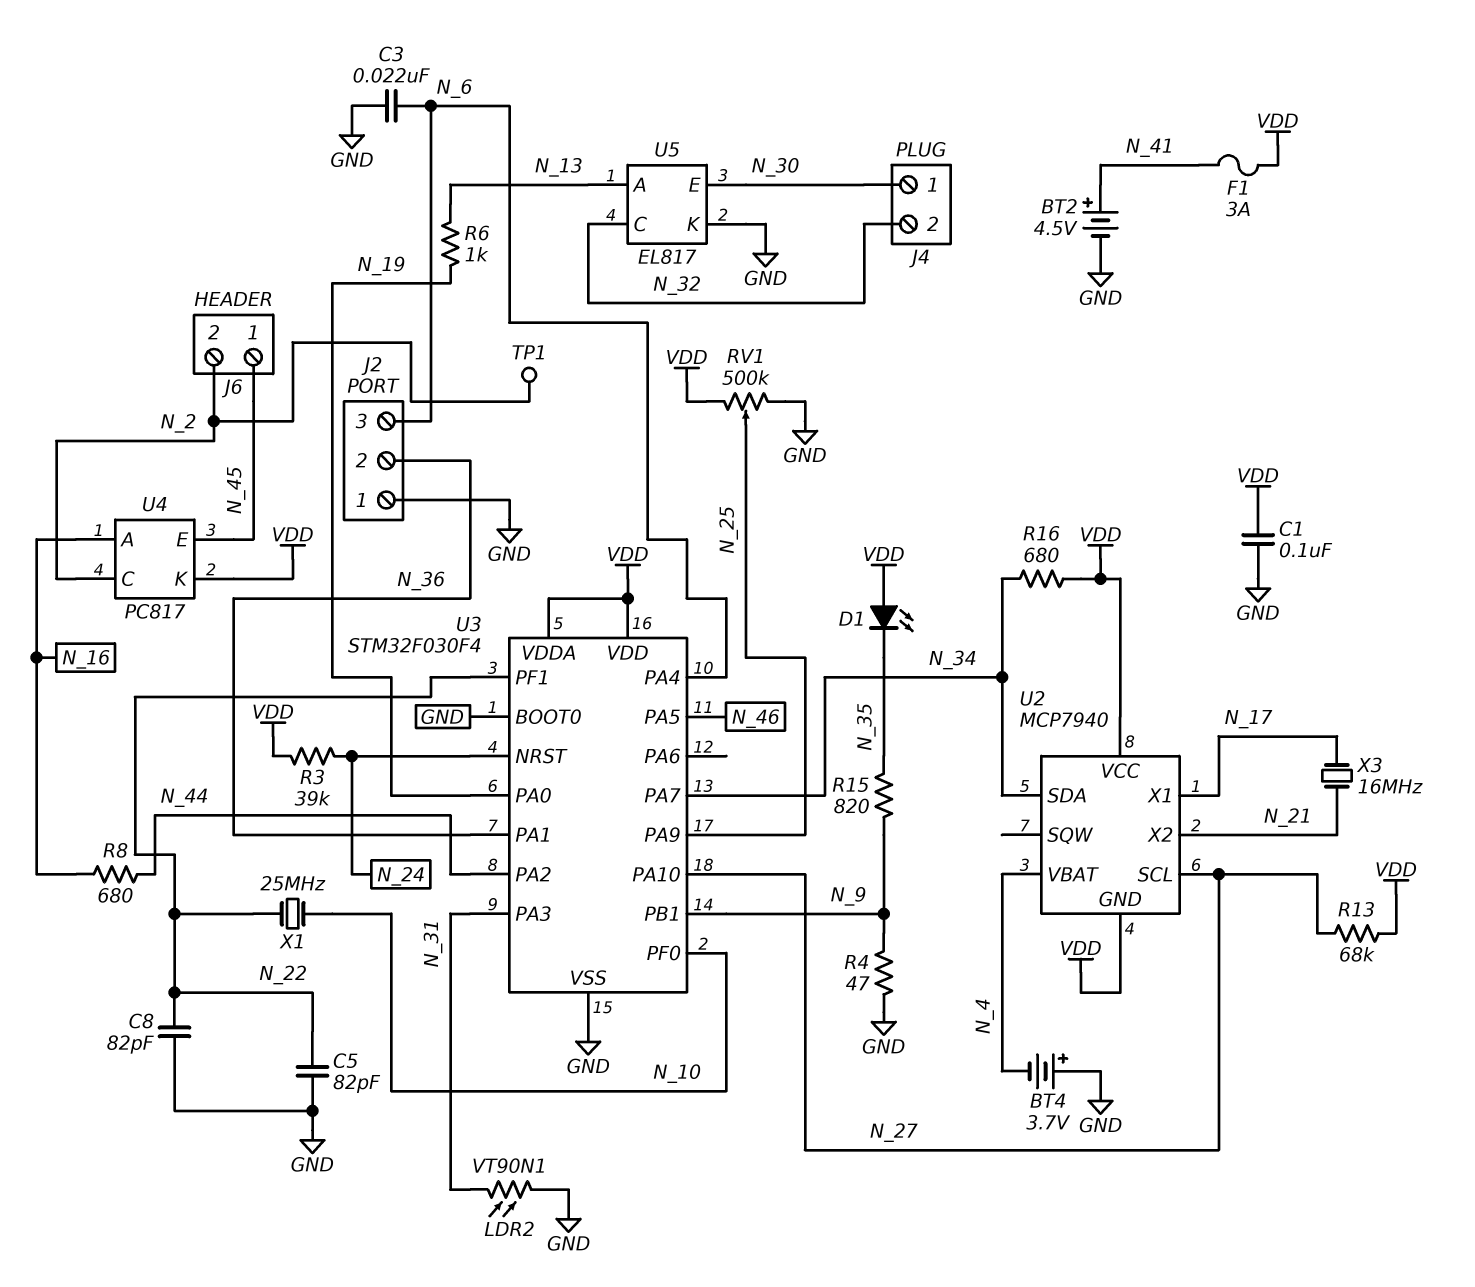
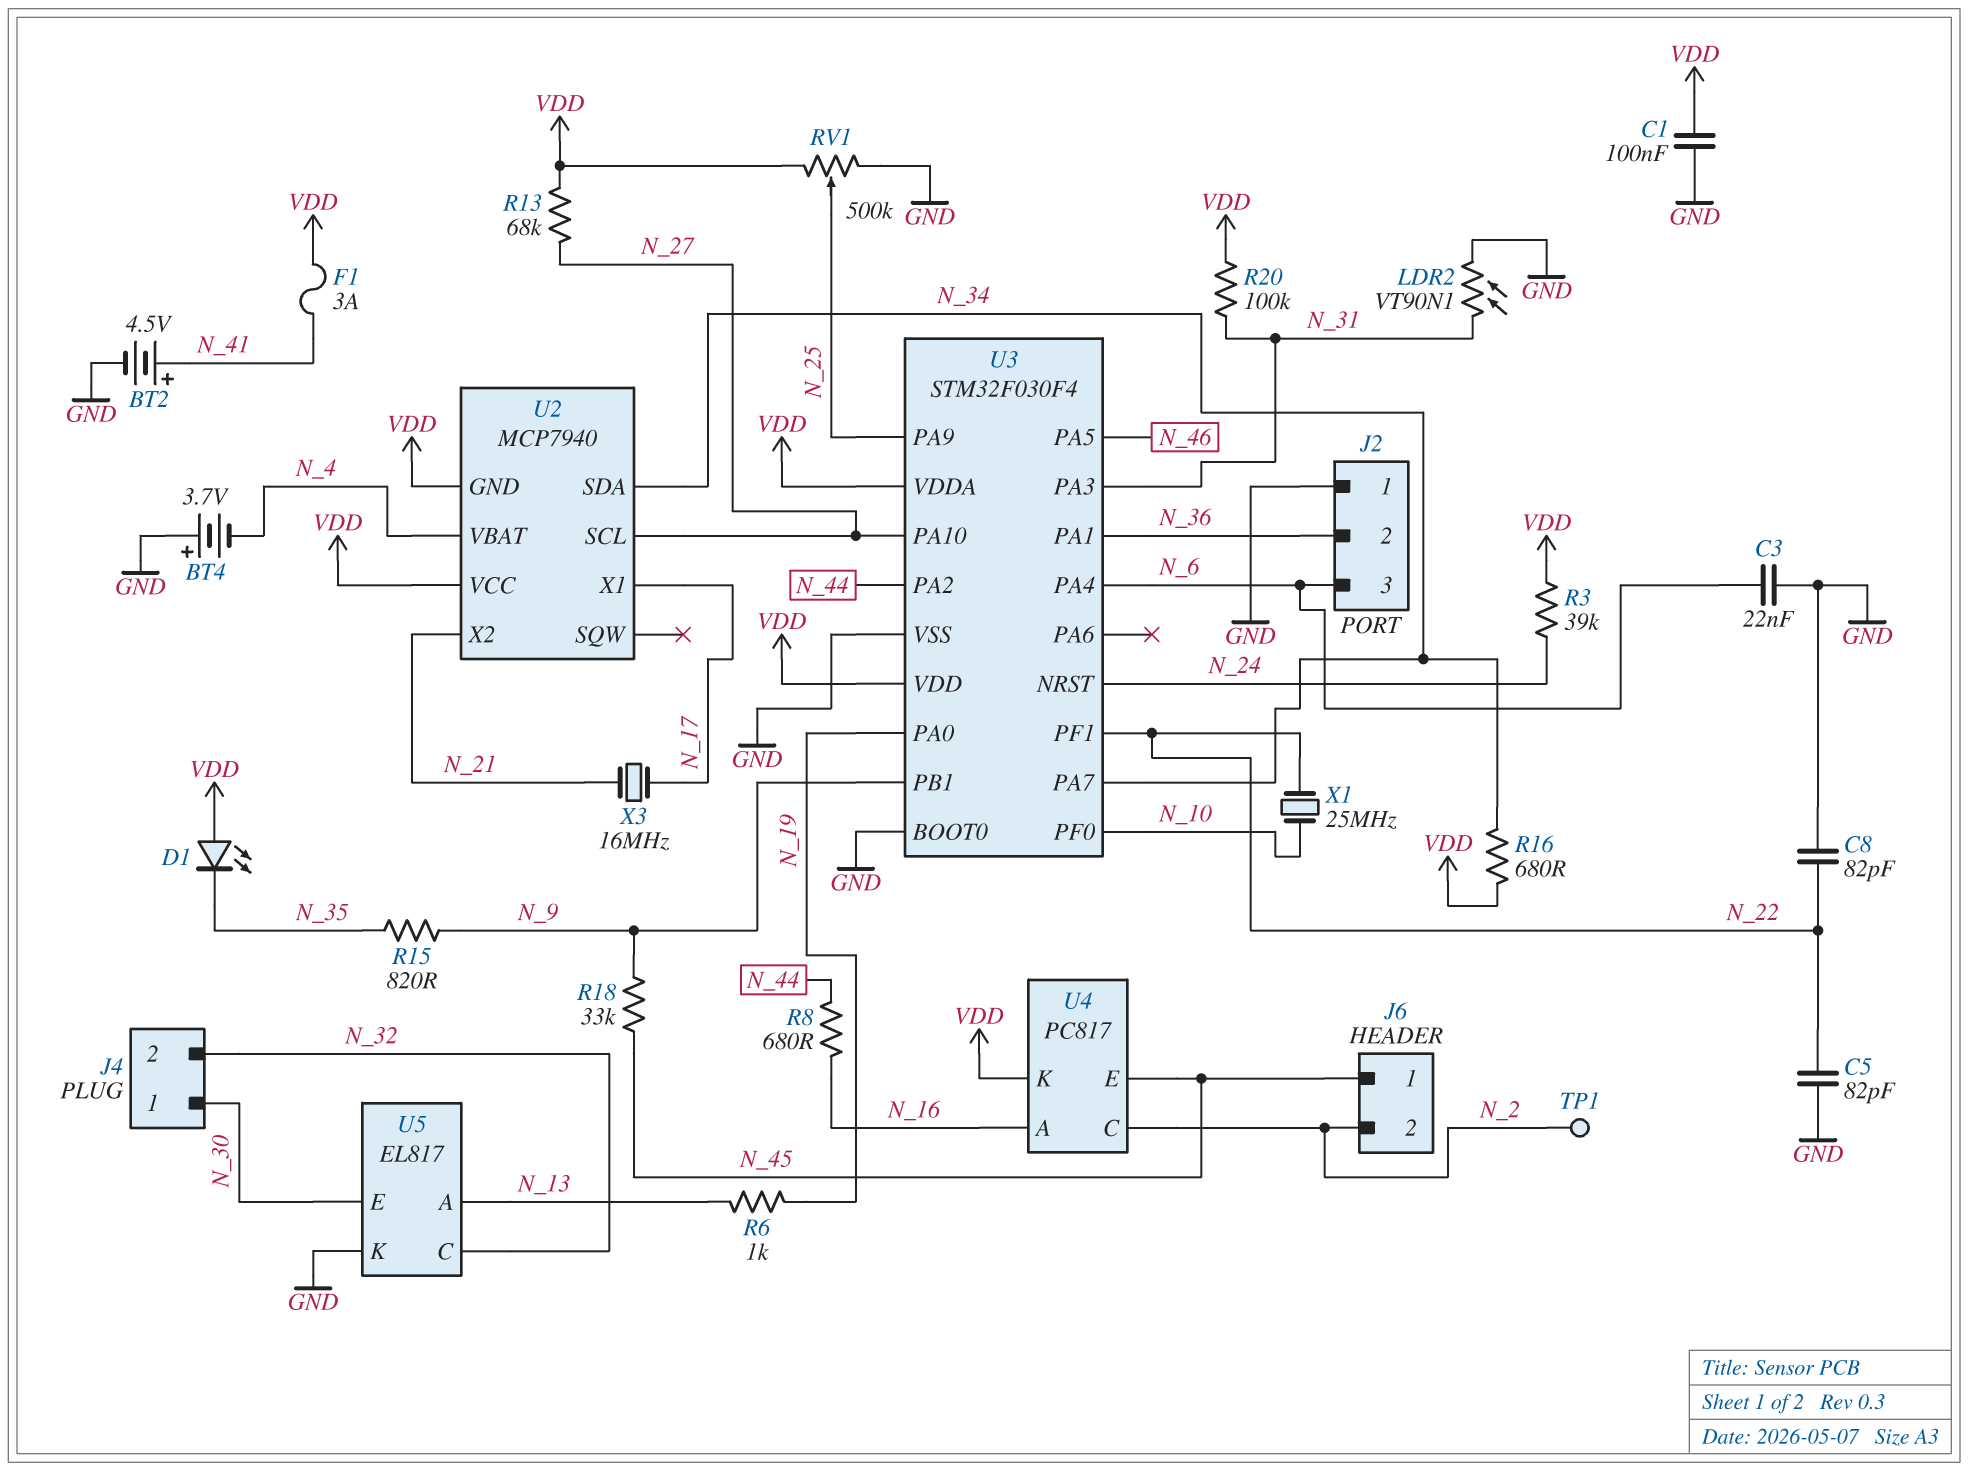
R4: 47 (GND, N_9) -> none
R18: none -> 33k (N_9, N_45)
R20: none -> 100k (N_31, VDD)

